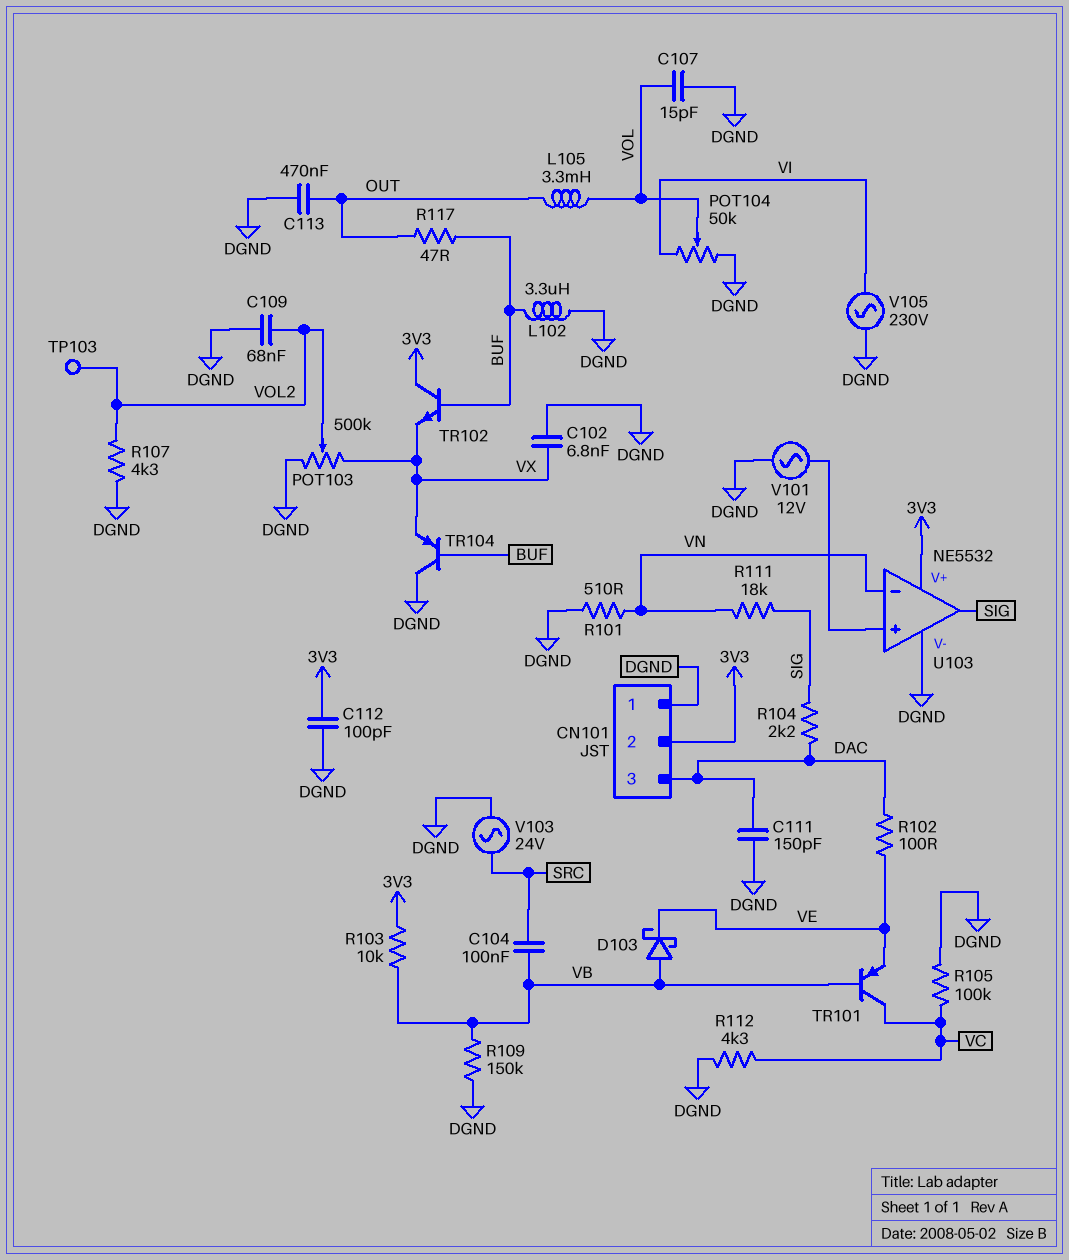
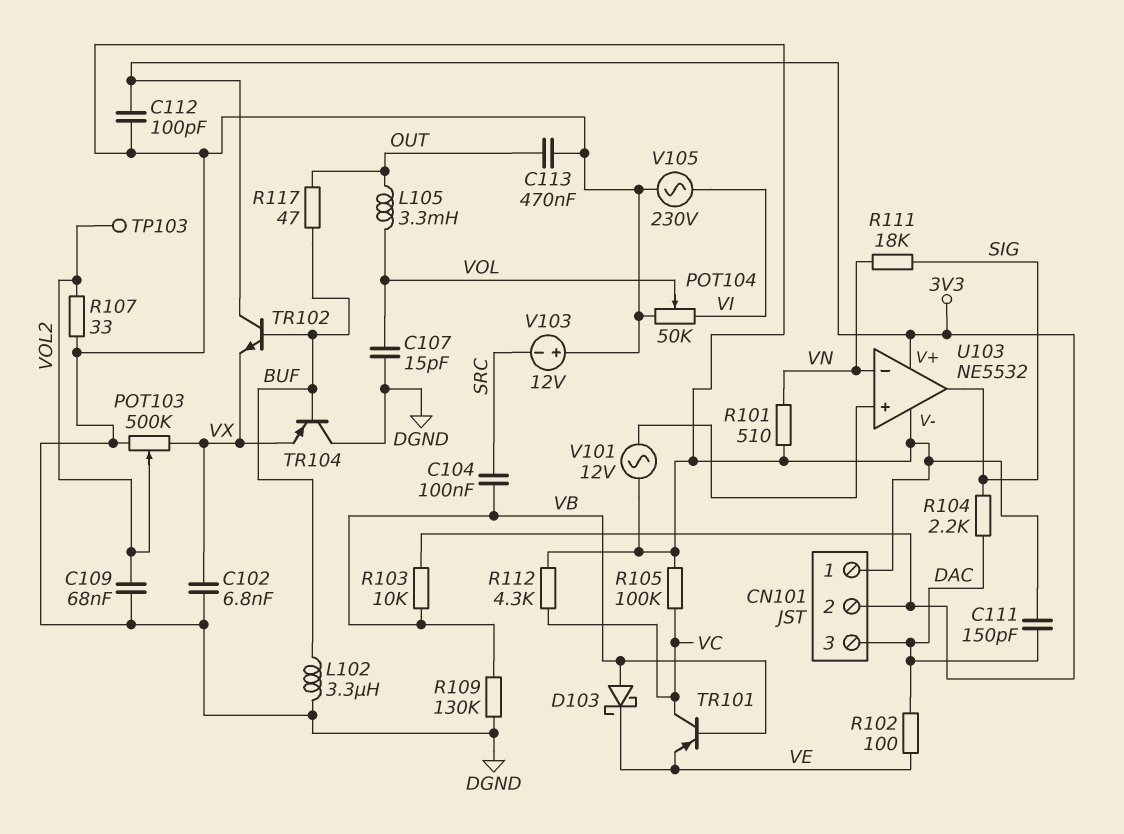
R107: 4.3k (DGND, VOL2) -> 33 (DGND, VOL2)
R109: 150k (DGND, VB) -> 130k (DGND, VB)
V103: AC 24V (DGND, SRC) -> 12V (plus DGND, minus SRC)

